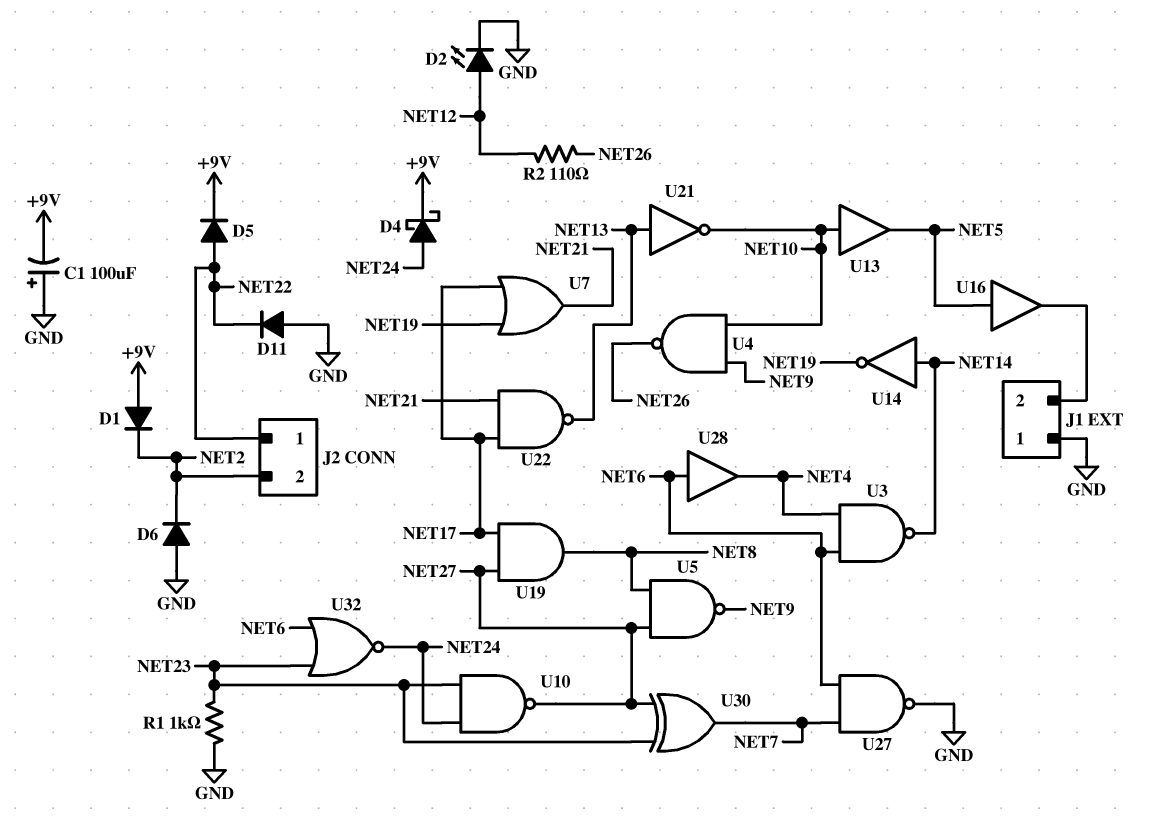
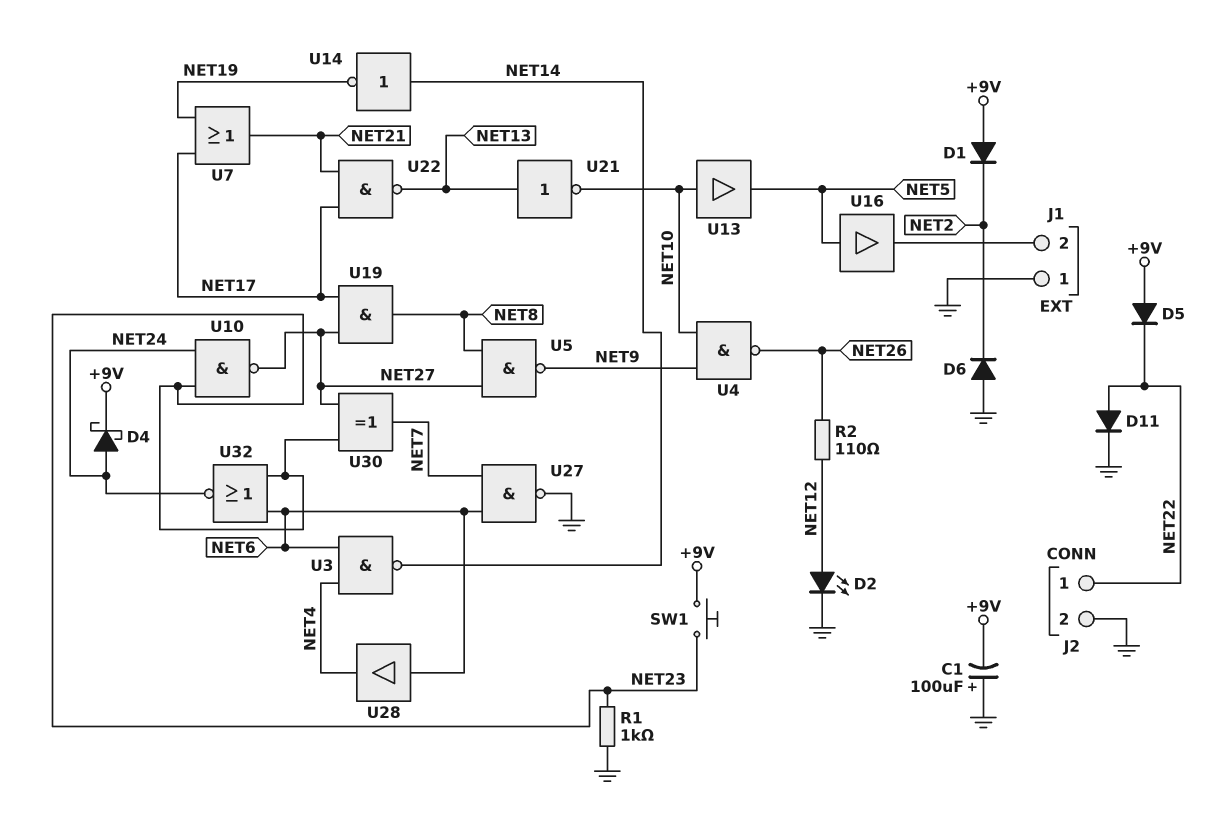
D5: diode (A NET22, K +9V) -> diode (A +9V, K NET22)
D11: diode (A GND, K NET22) -> diode (A NET22, K GND)
J2 pin 2: NET2 -> GND
SW1: none -> button (+9V, NET23)

